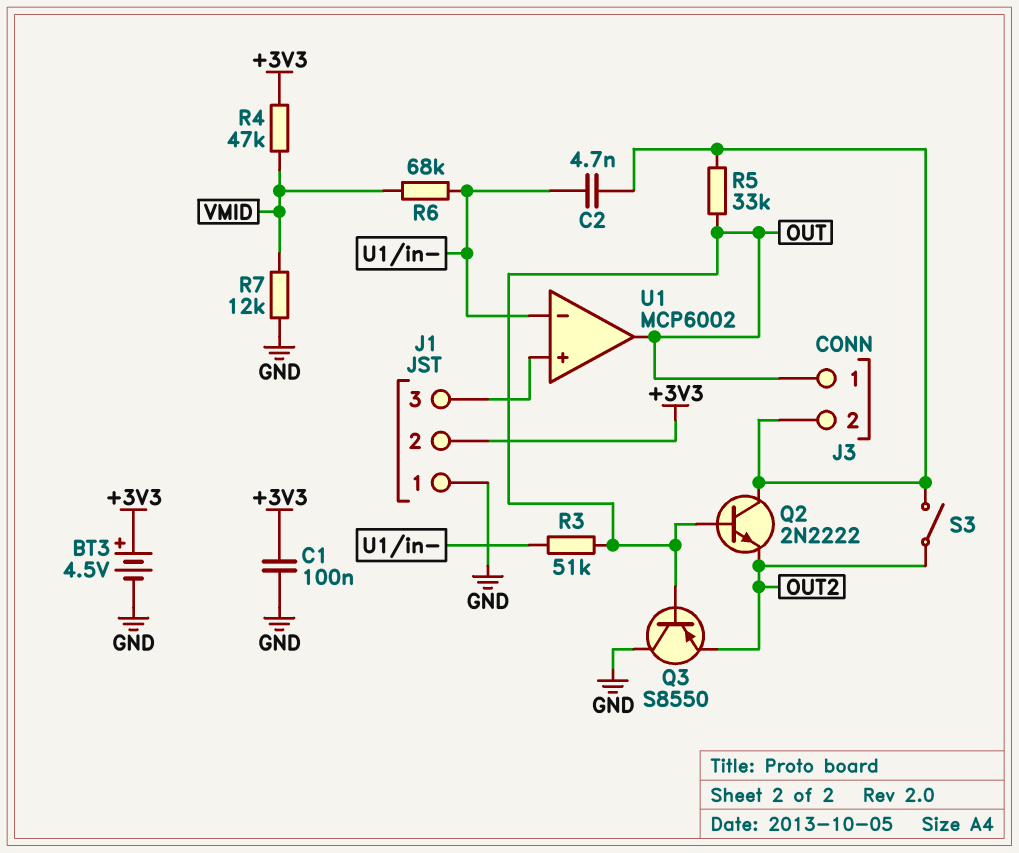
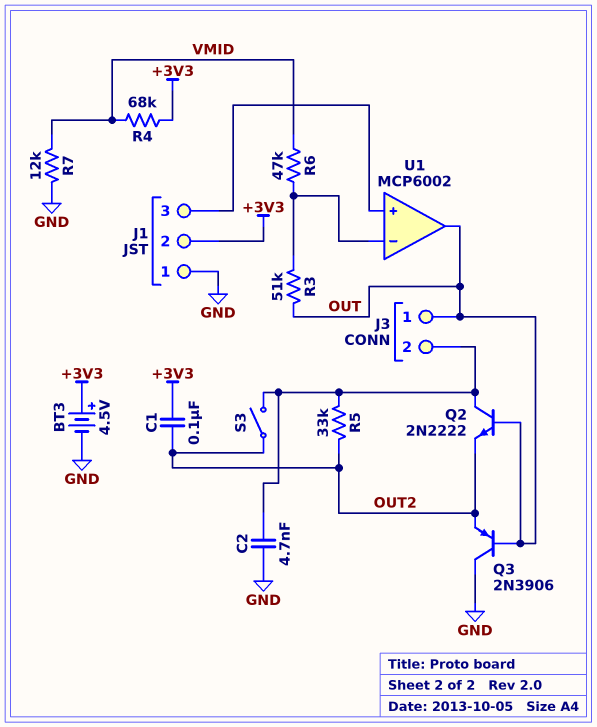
C1: 100nF (+3V3, GND) -> 100nF (+3V3, OUT2)
C2: 4.7nF (J3/2, U1/in-) -> 4.7nF (GND, J3/2)
Q3: PNP S8550 (B OUT, C GND, E OUT2) -> PNP 2N3906 (B OUT, C GND, E OUT2)
R4: 47k (+3V3, VMID) -> 68k (+3V3, VMID)
R5: 33k (J3/2, OUT) -> 33k (J3/2, OUT2)
R6: 68k (U1/in-, VMID) -> 47k (U1/in-, VMID)

